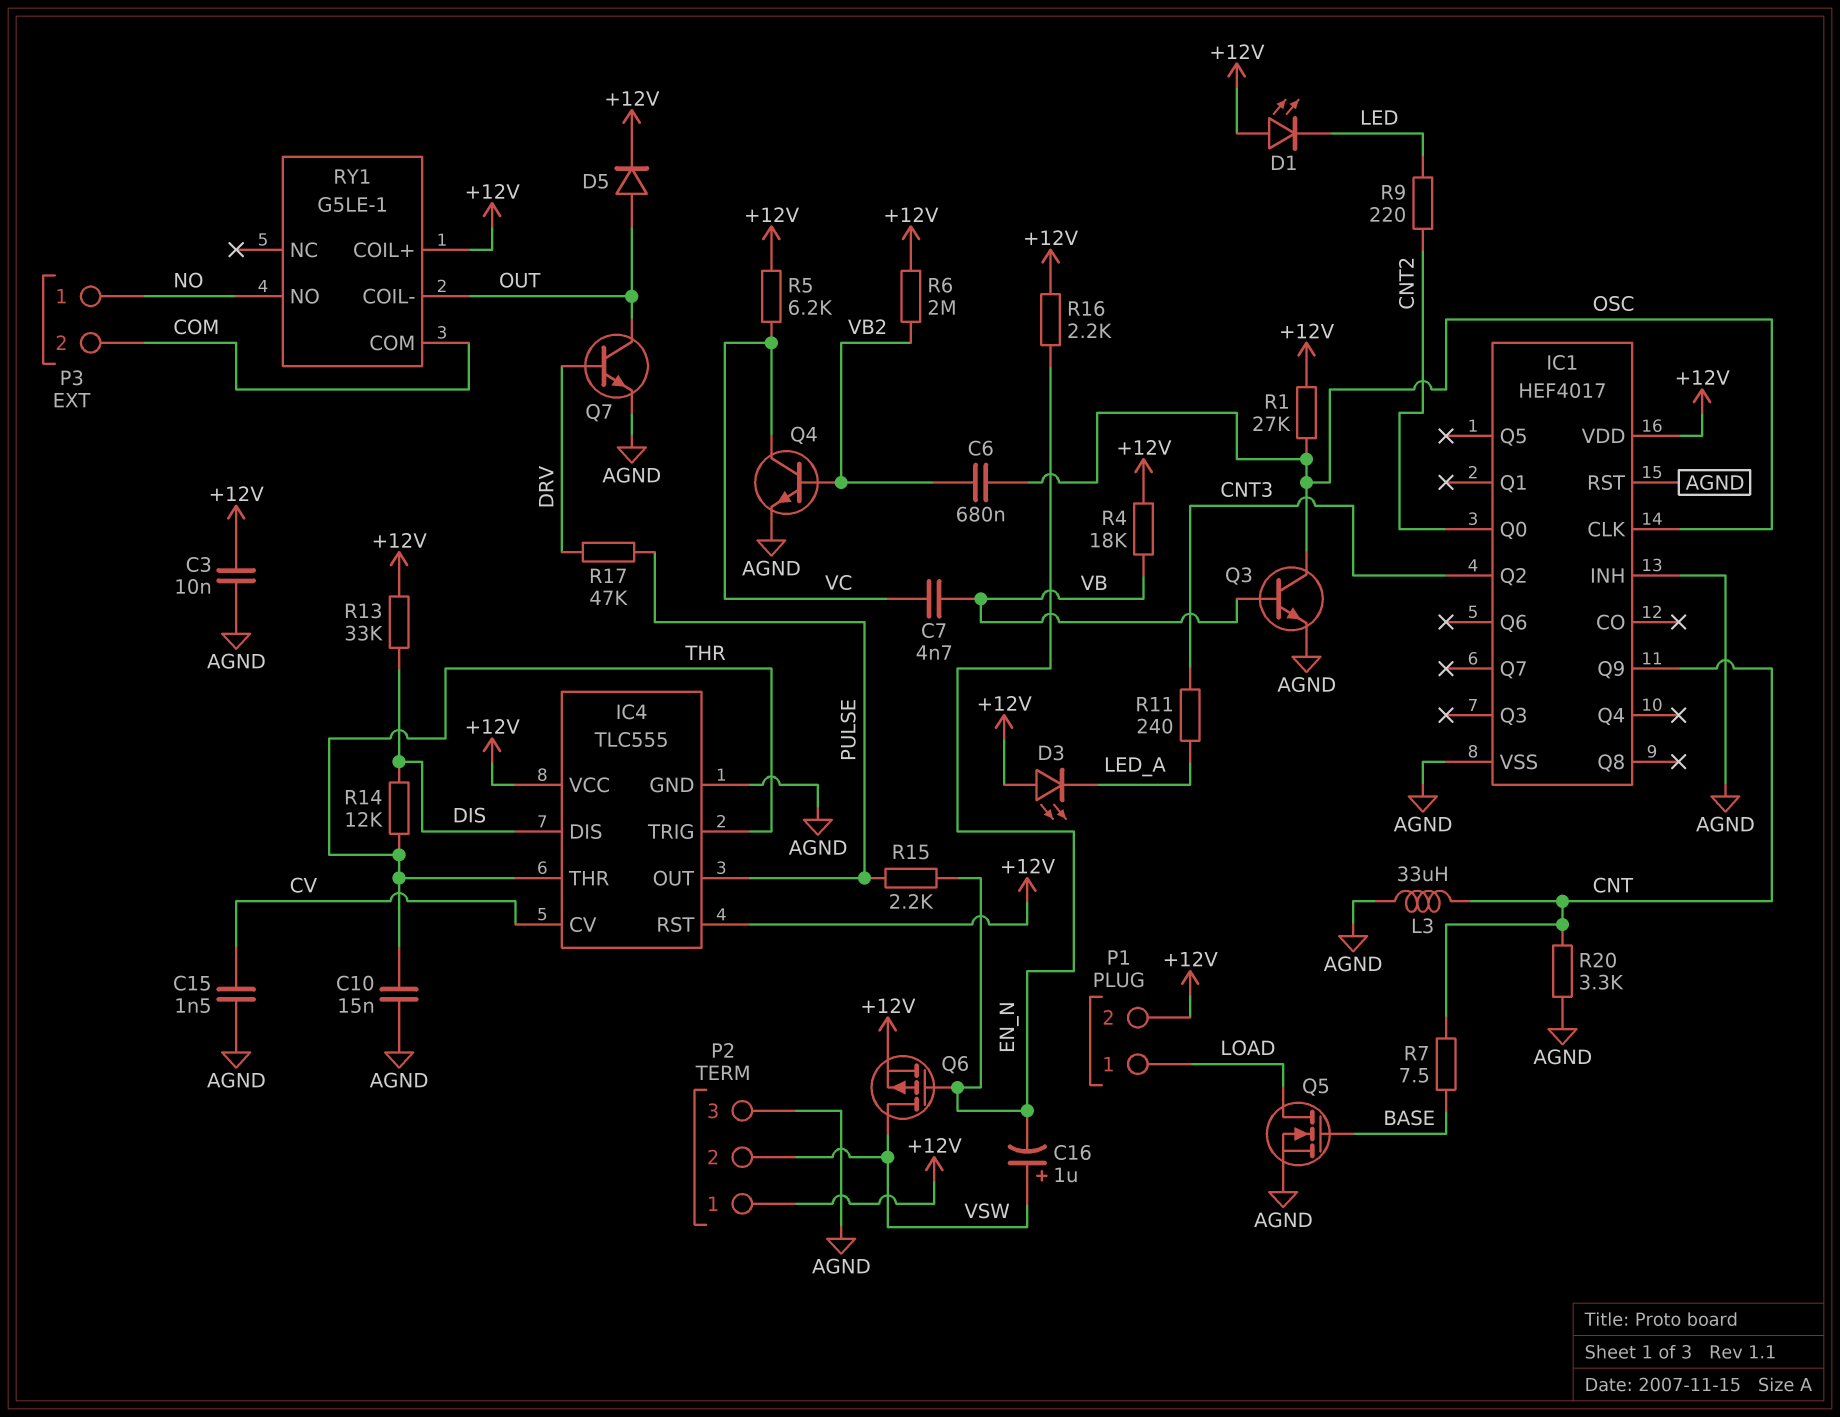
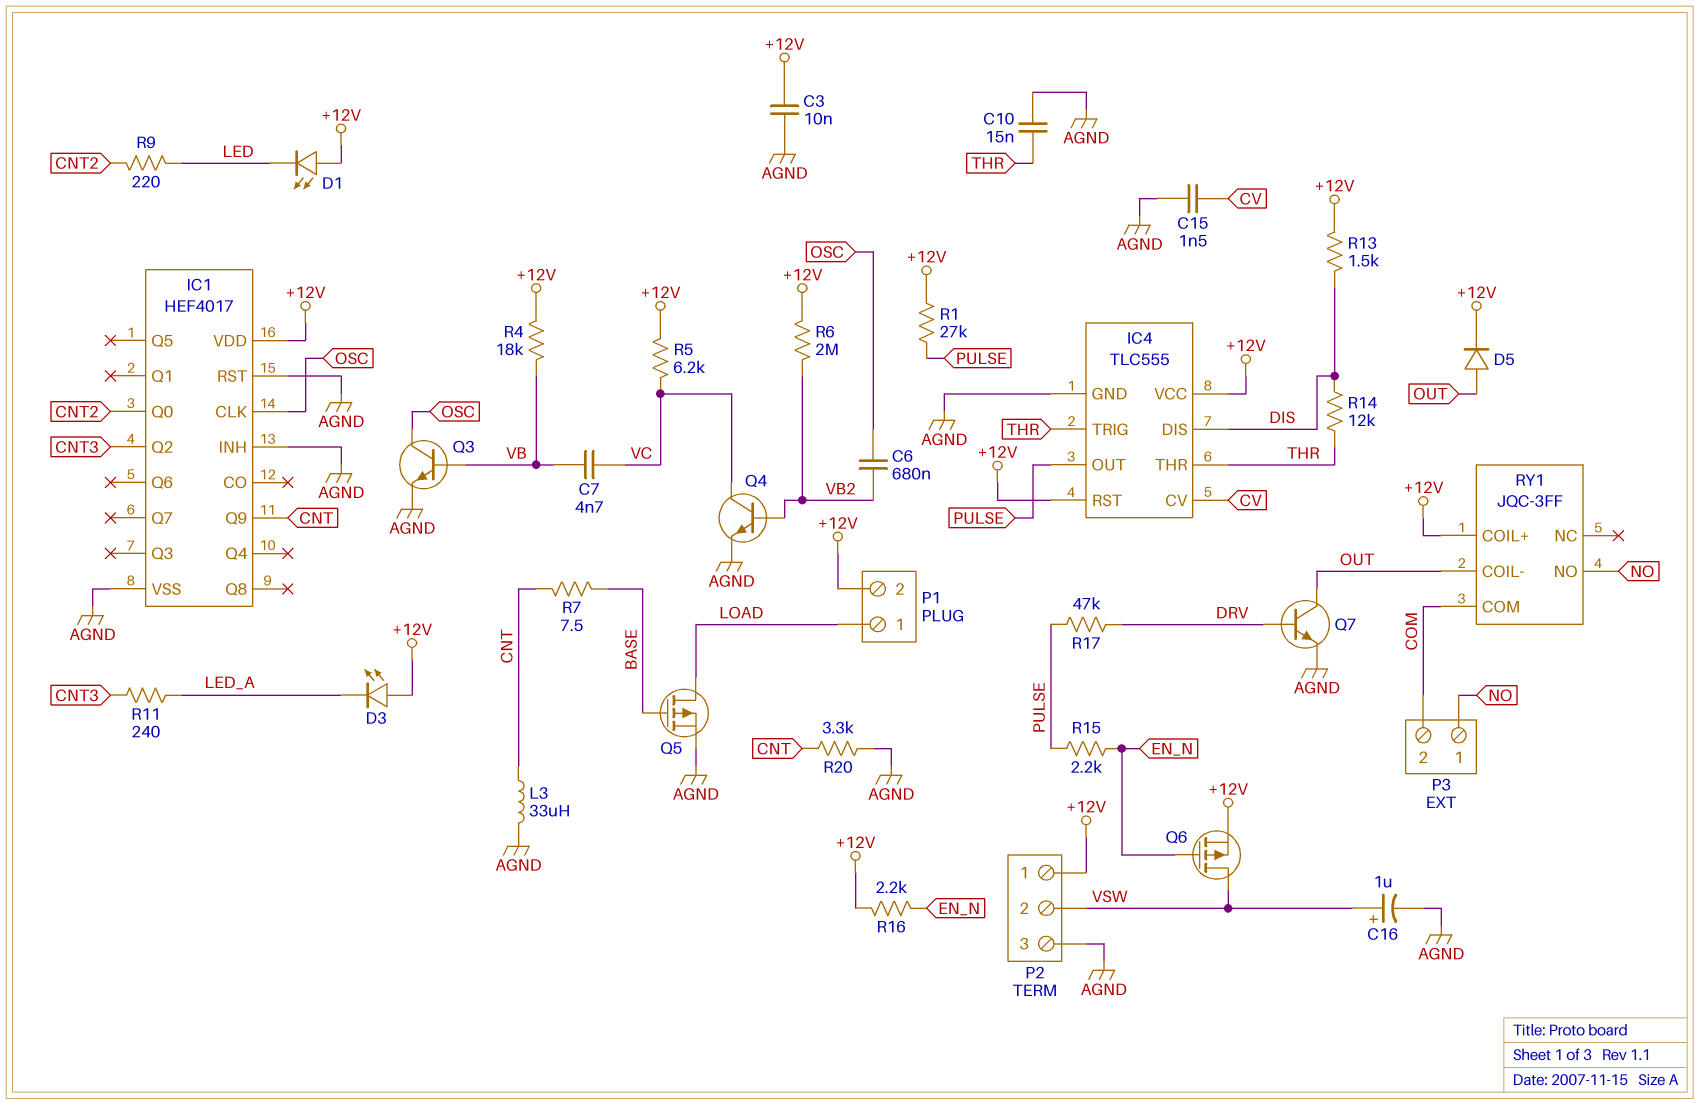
C16: 1uF (plus VSW, minus EN_N) -> 1uF (plus VSW, minus AGND)
Q5: NMOS (G BASE, D LOAD, S AGND) -> PMOS (G BASE, D LOAD, S AGND)
R1: 27k (+12V, OSC) -> 27k (+12V, PULSE)
R13: 33k (+12V, DIS) -> 1.5k (+12V, DIS)
RY1: G5LE-1 -> JQC-3FF

